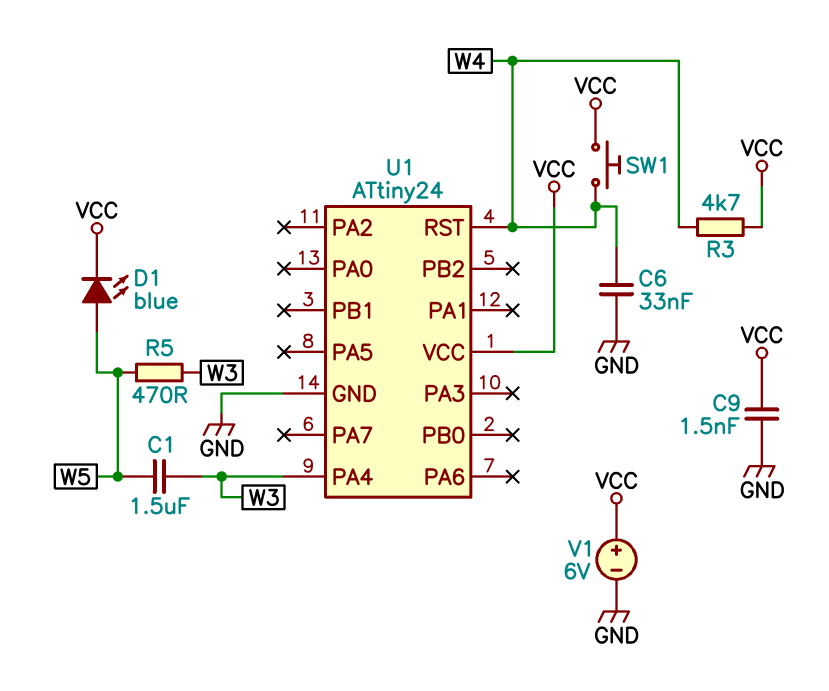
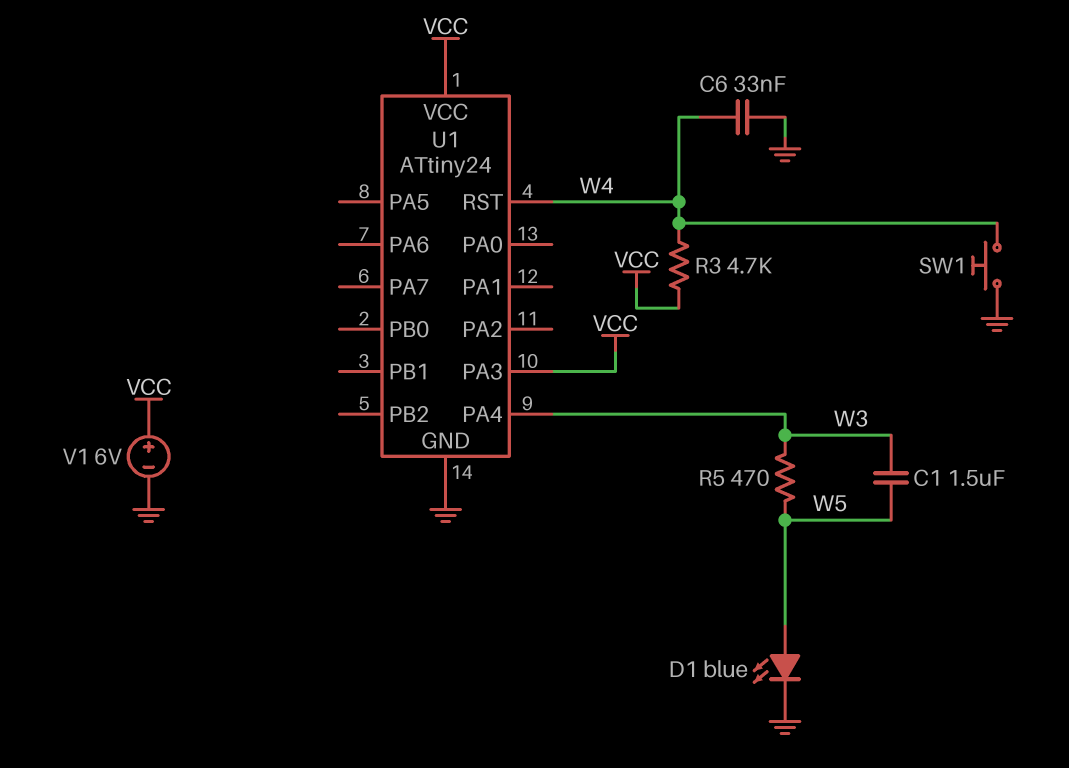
C9: 1.5nF (GND, VCC) -> none
D1: LED blue (A W5, K VCC) -> LED blue (A W5, K GND)
SW1: button (VCC, W4) -> button (GND, W4)
U1 pin PA3: none -> VCC

